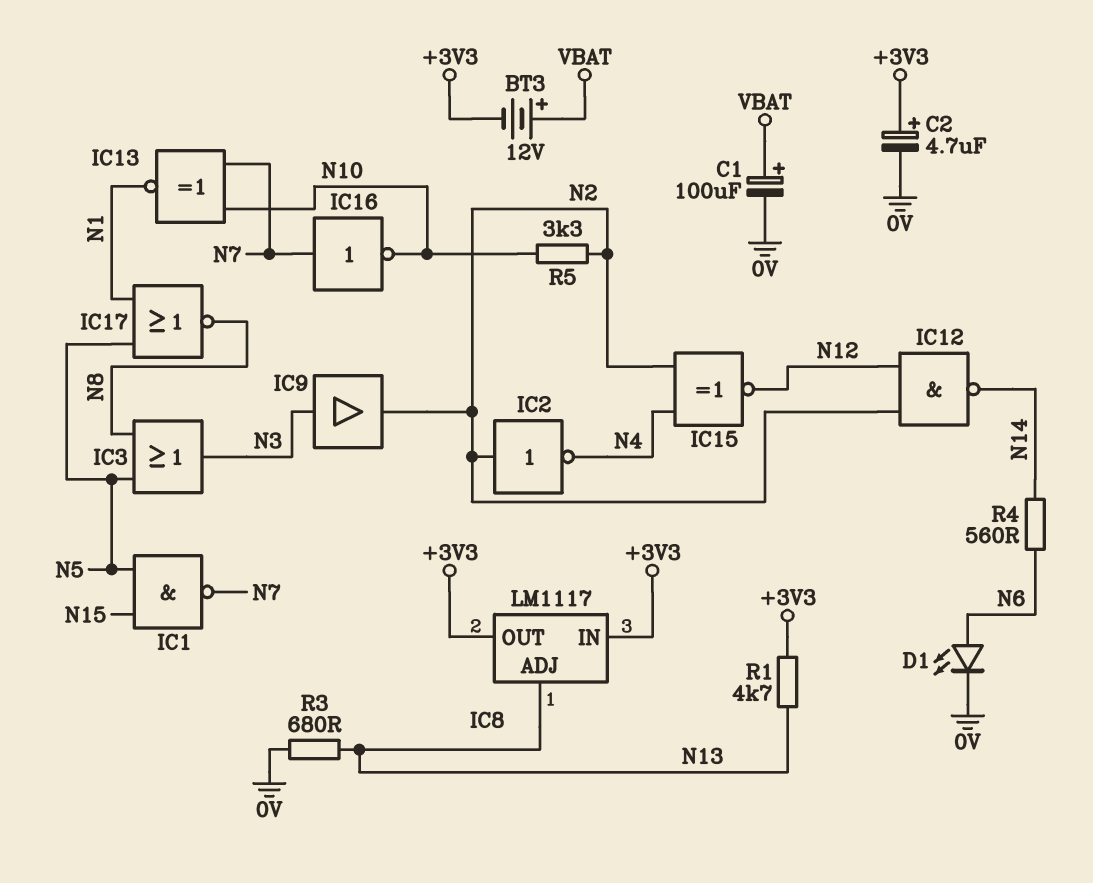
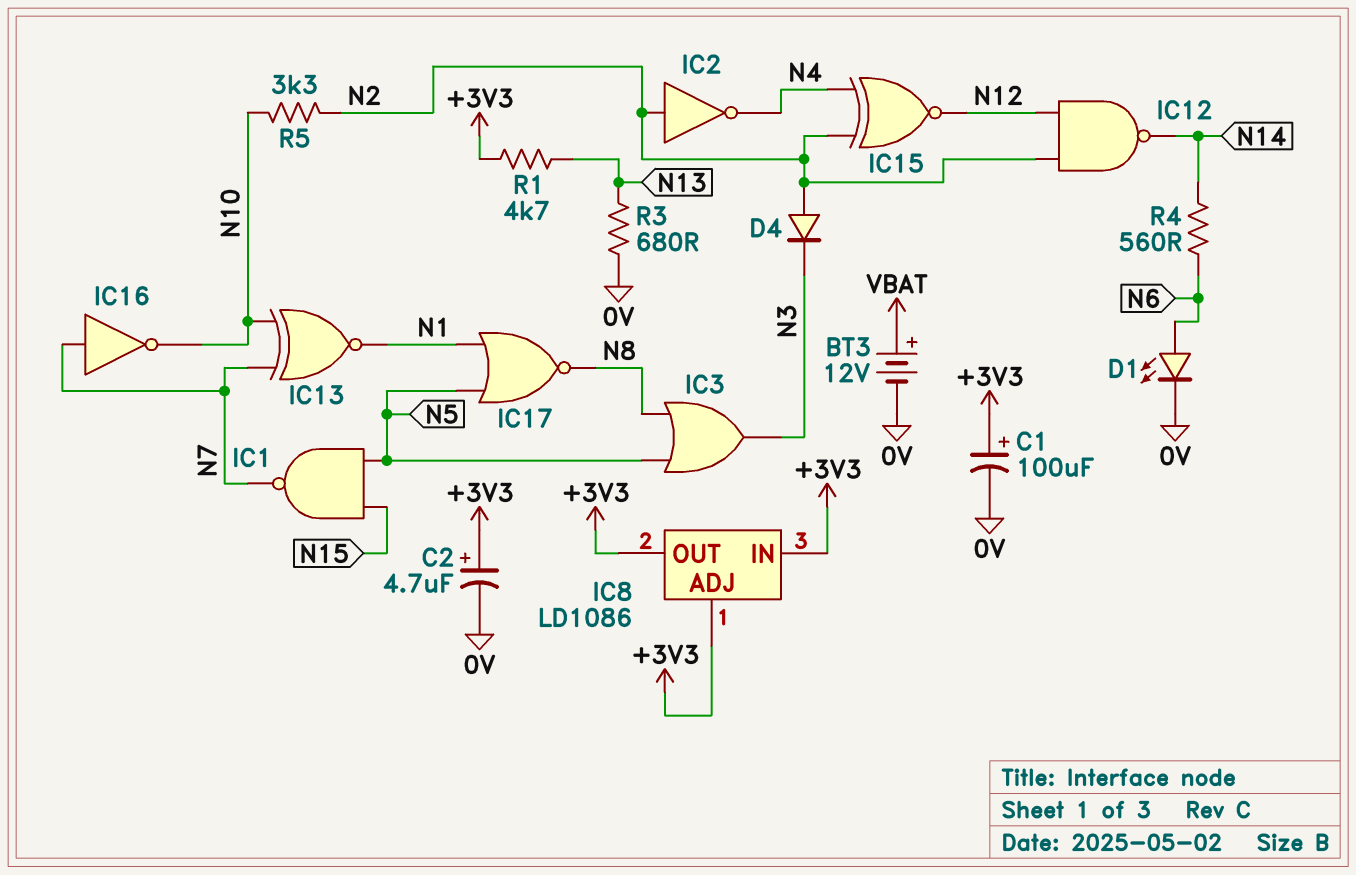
BT3: 12V (plus VBAT, minus +3V3) -> 12V (plus VBAT, minus 0V)
C1: 100uF (plus VBAT, minus 0V) -> 100uF (plus +3V3, minus 0V)
D4: none -> diode (A N2, K N3)
IC8: LM1117 -> LD1086
IC8 pin ADJ: N13 -> +3V3
IC9: buffer (in N3, out N2) -> none

